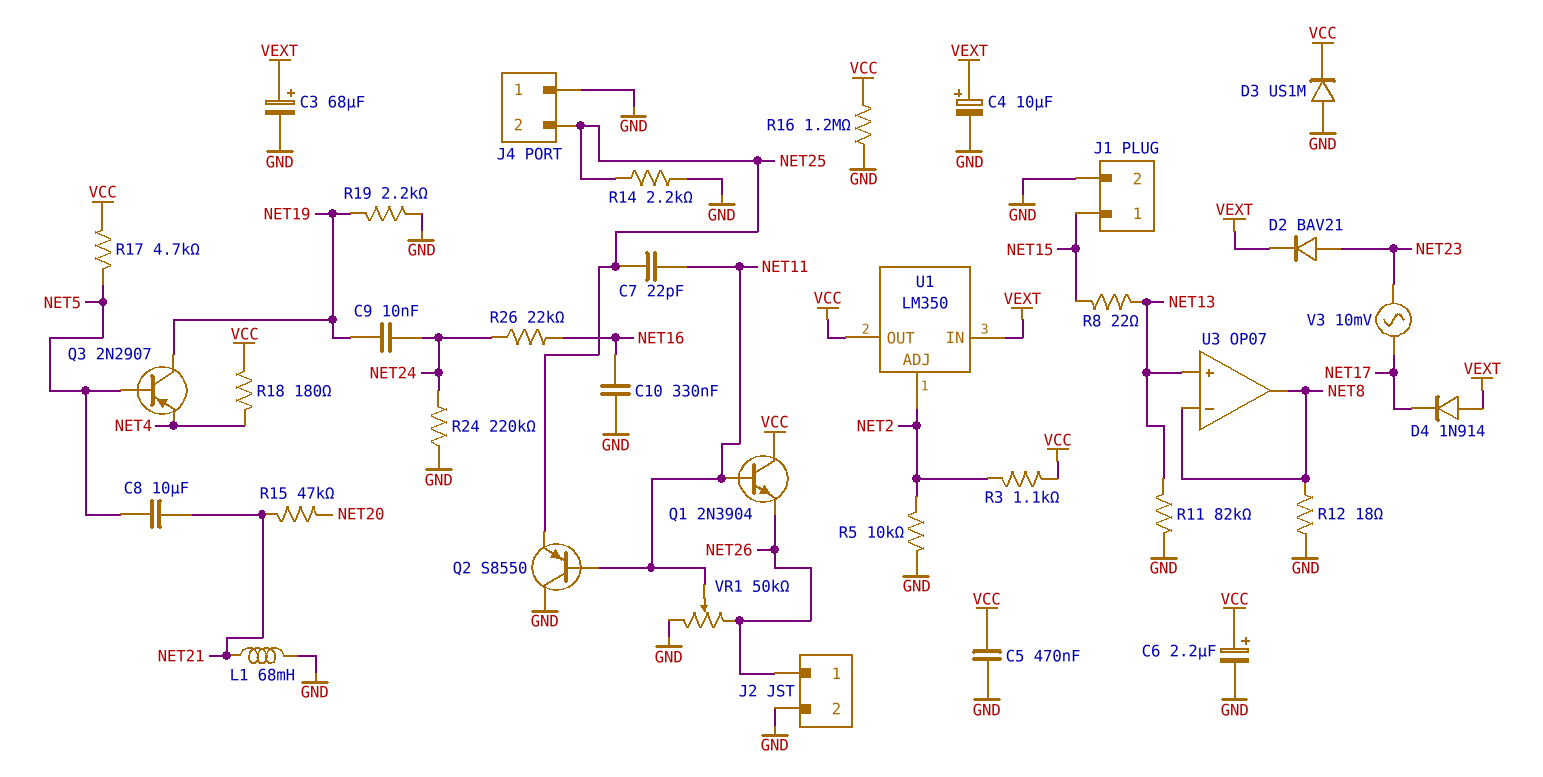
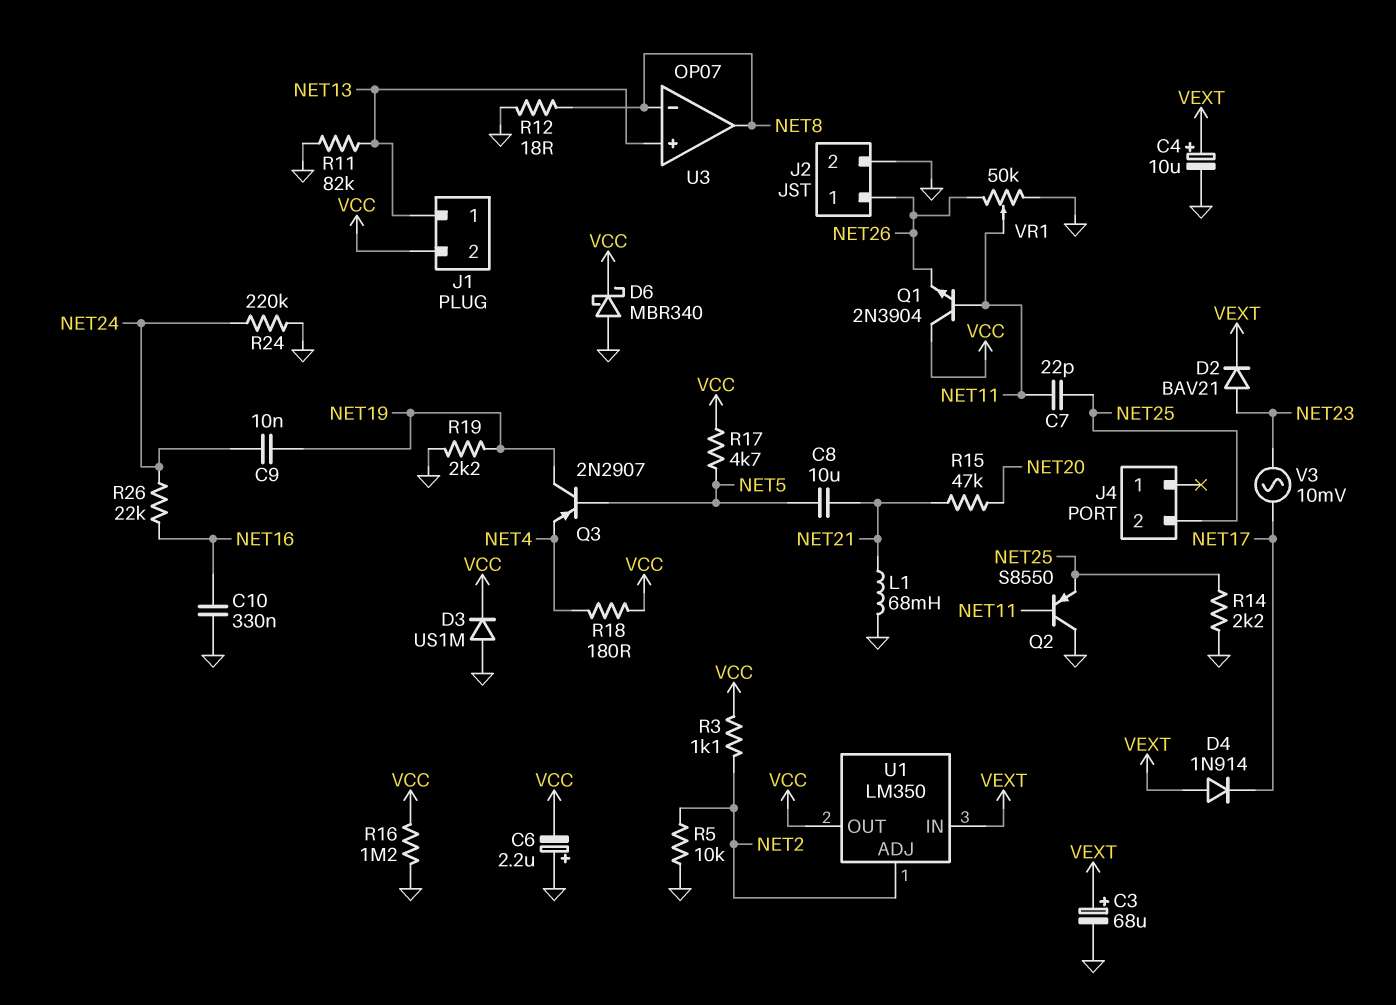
C5: 470nF (GND, VCC) -> none
C6: 2.2uF (plus VCC, minus GND) -> 2.2uF (plus GND, minus VCC)
D6: none -> schottky MBR340 (A GND, K VCC)
J1 pin 1: NET15 -> NET13
J1 pin 2: GND -> VCC
J4 pin 1: GND -> none
R8: 22 (NET13, NET15) -> none

